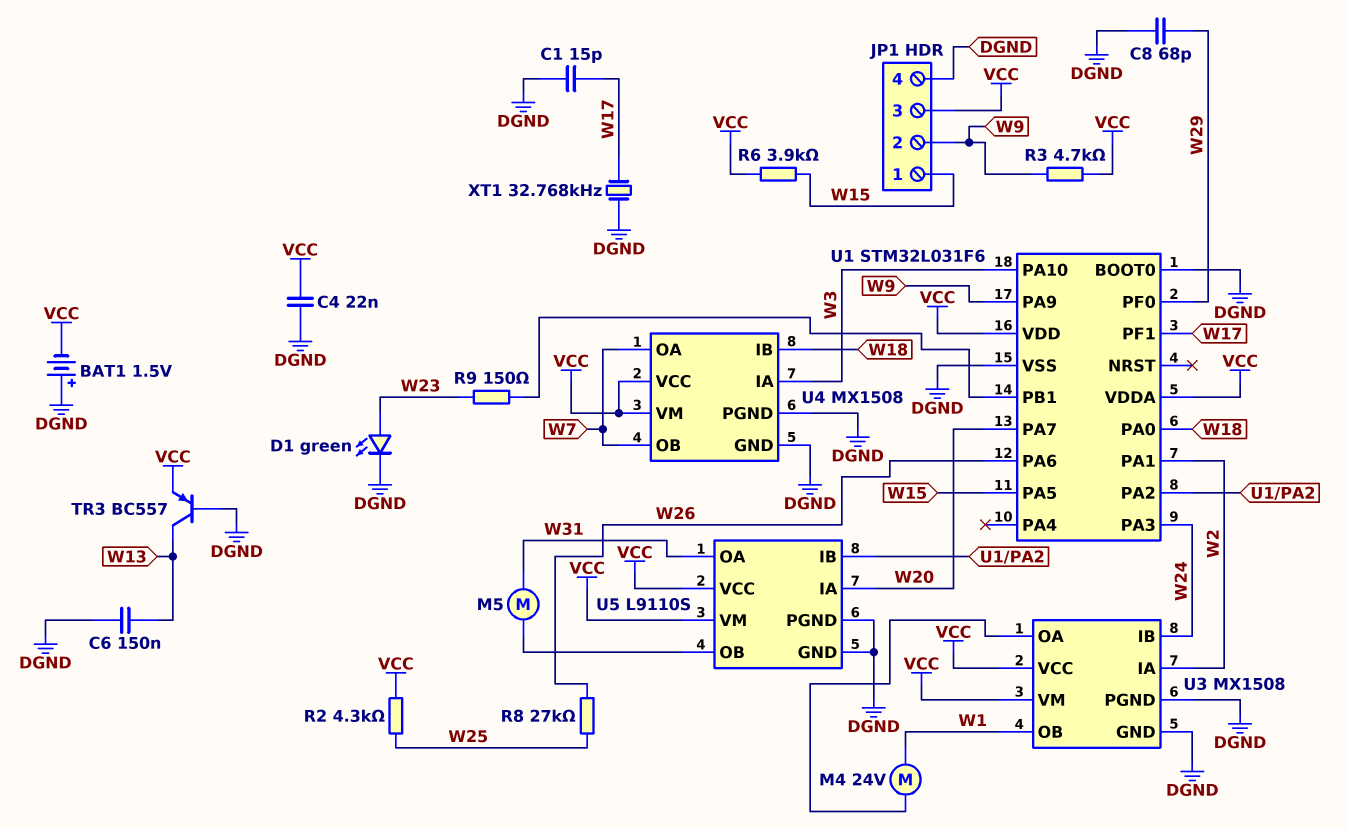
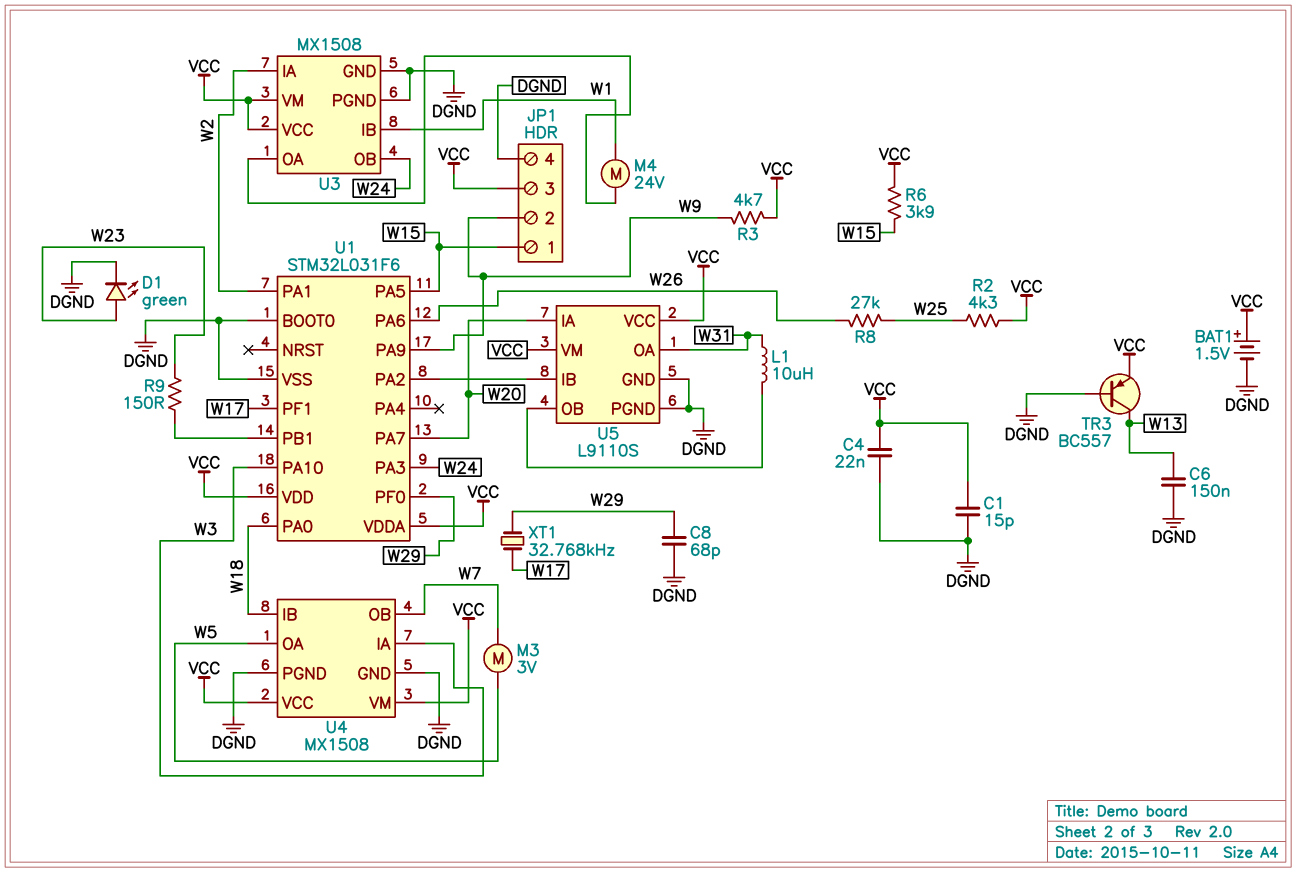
BAT1: 1.5V (plus DGND, minus VCC) -> 1.5V (plus VCC, minus DGND)
C1: 15pF (DGND, W17) -> 15pF (DGND, VCC)
L1: none -> 10uH (U5/OB, W31)
M3: none -> motor 3V (W5, W7)
M5: motor (U5/OB, W31) -> none
U3 pin IB: W24 -> W1
U3 pin OB: W1 -> W24
U4 pin OA: W7 -> W5
XT1: 32.768kHz (DGND, W17) -> 32.768kHz (W17, W29)

